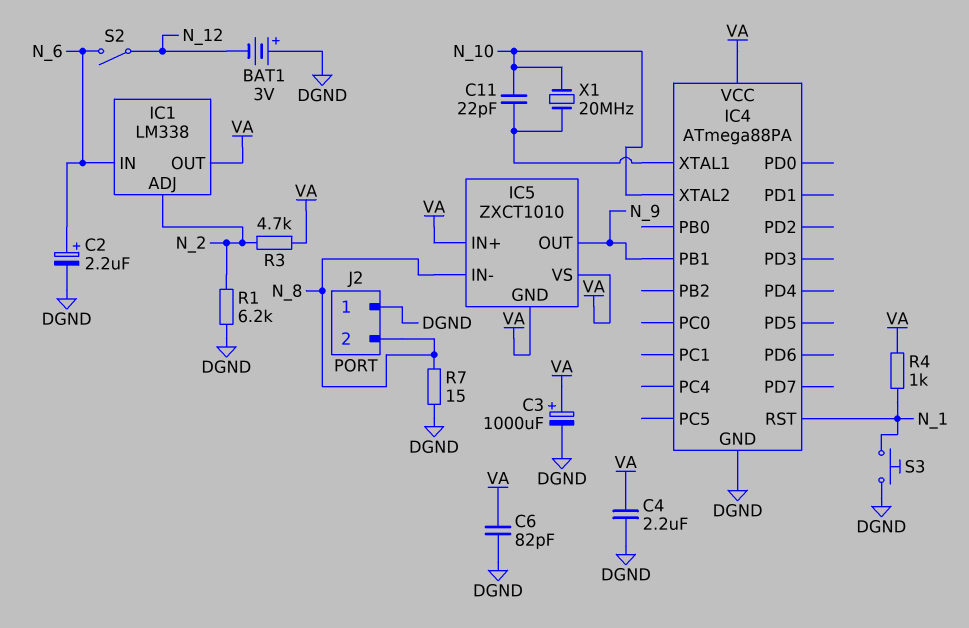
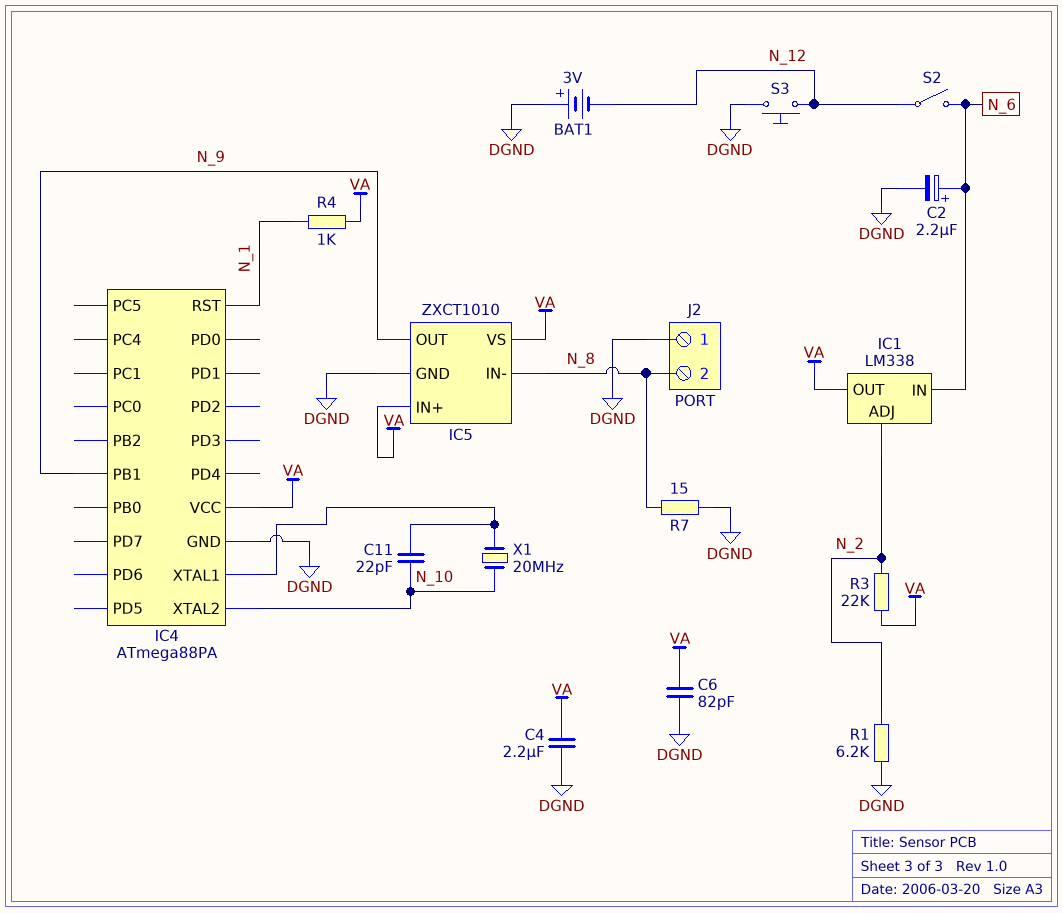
C3: 1000uF (plus VA, minus DGND) -> none
IC5 pin GND: VA -> DGND
R3: 4.7k (N_2, VA) -> 22k (N_2, VA)
S3: button (DGND, N_1) -> button (DGND, N_12)

